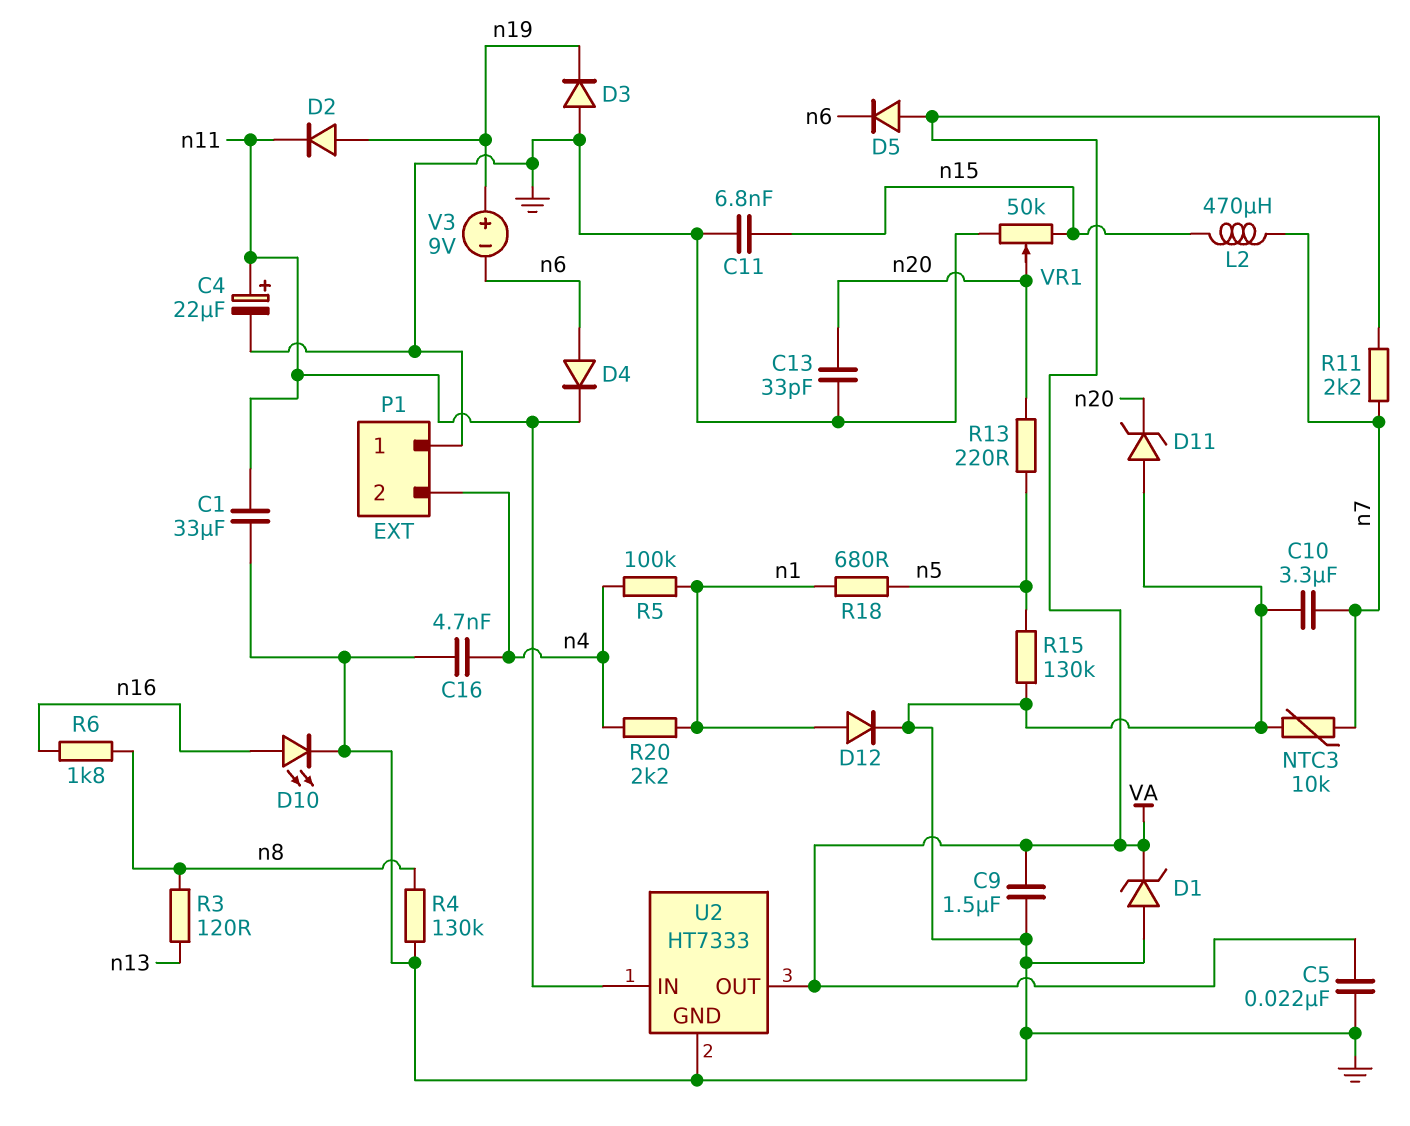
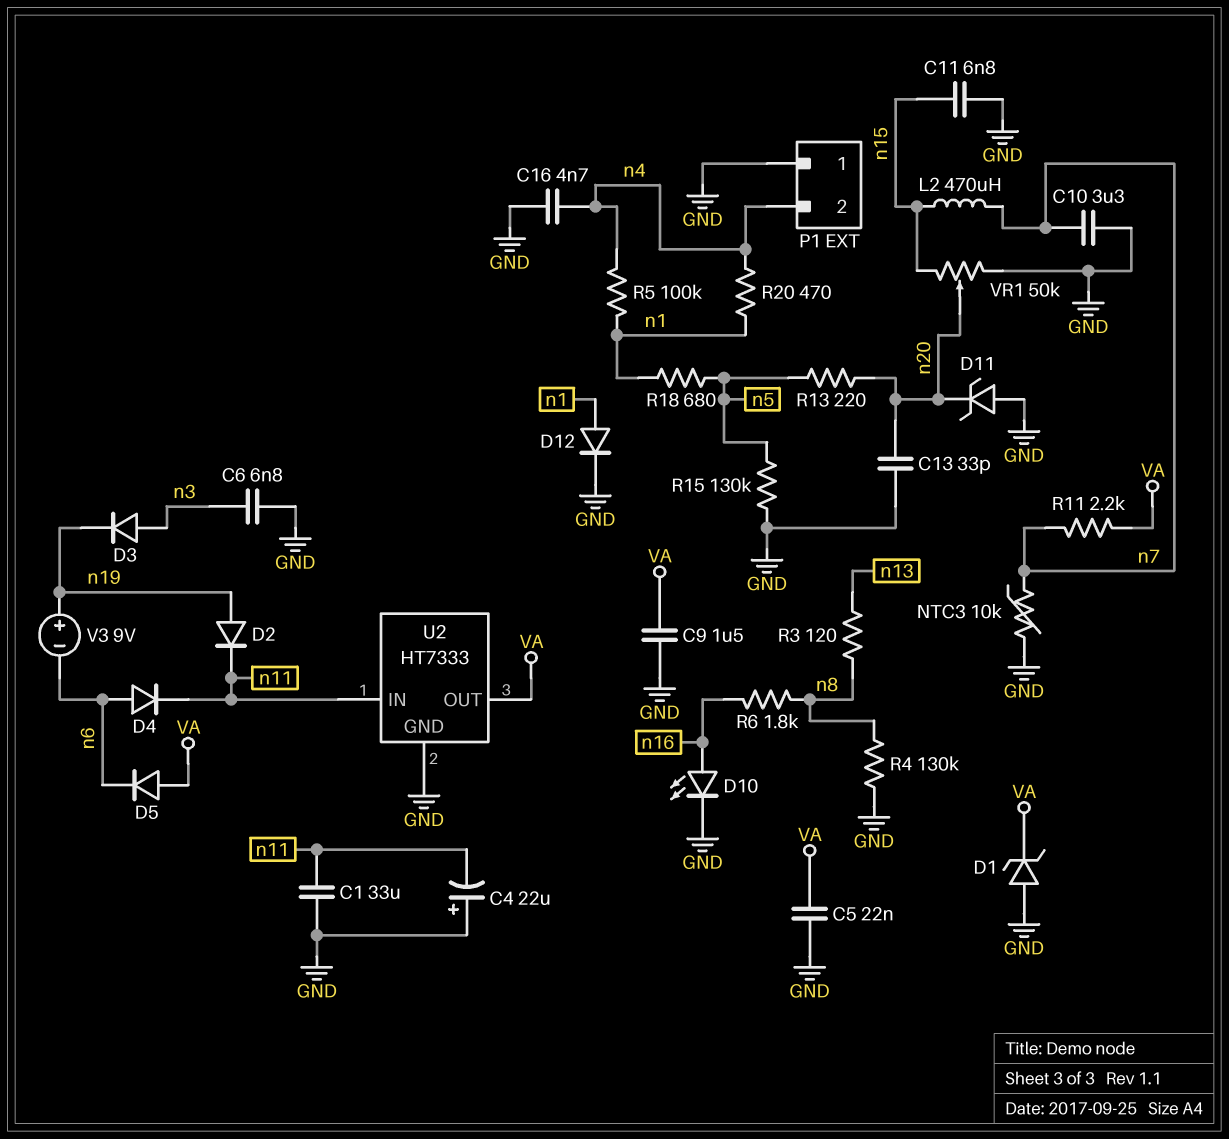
C4: 22uF (plus n11, minus GND) -> 22uF (plus GND, minus n11)
C6: none -> 6.8nF (GND, n3)
D3: diode (A GND, K n19) -> diode (A n3, K n19)
R20: 2.2k (n1, n4) -> 470 (n1, n4)

